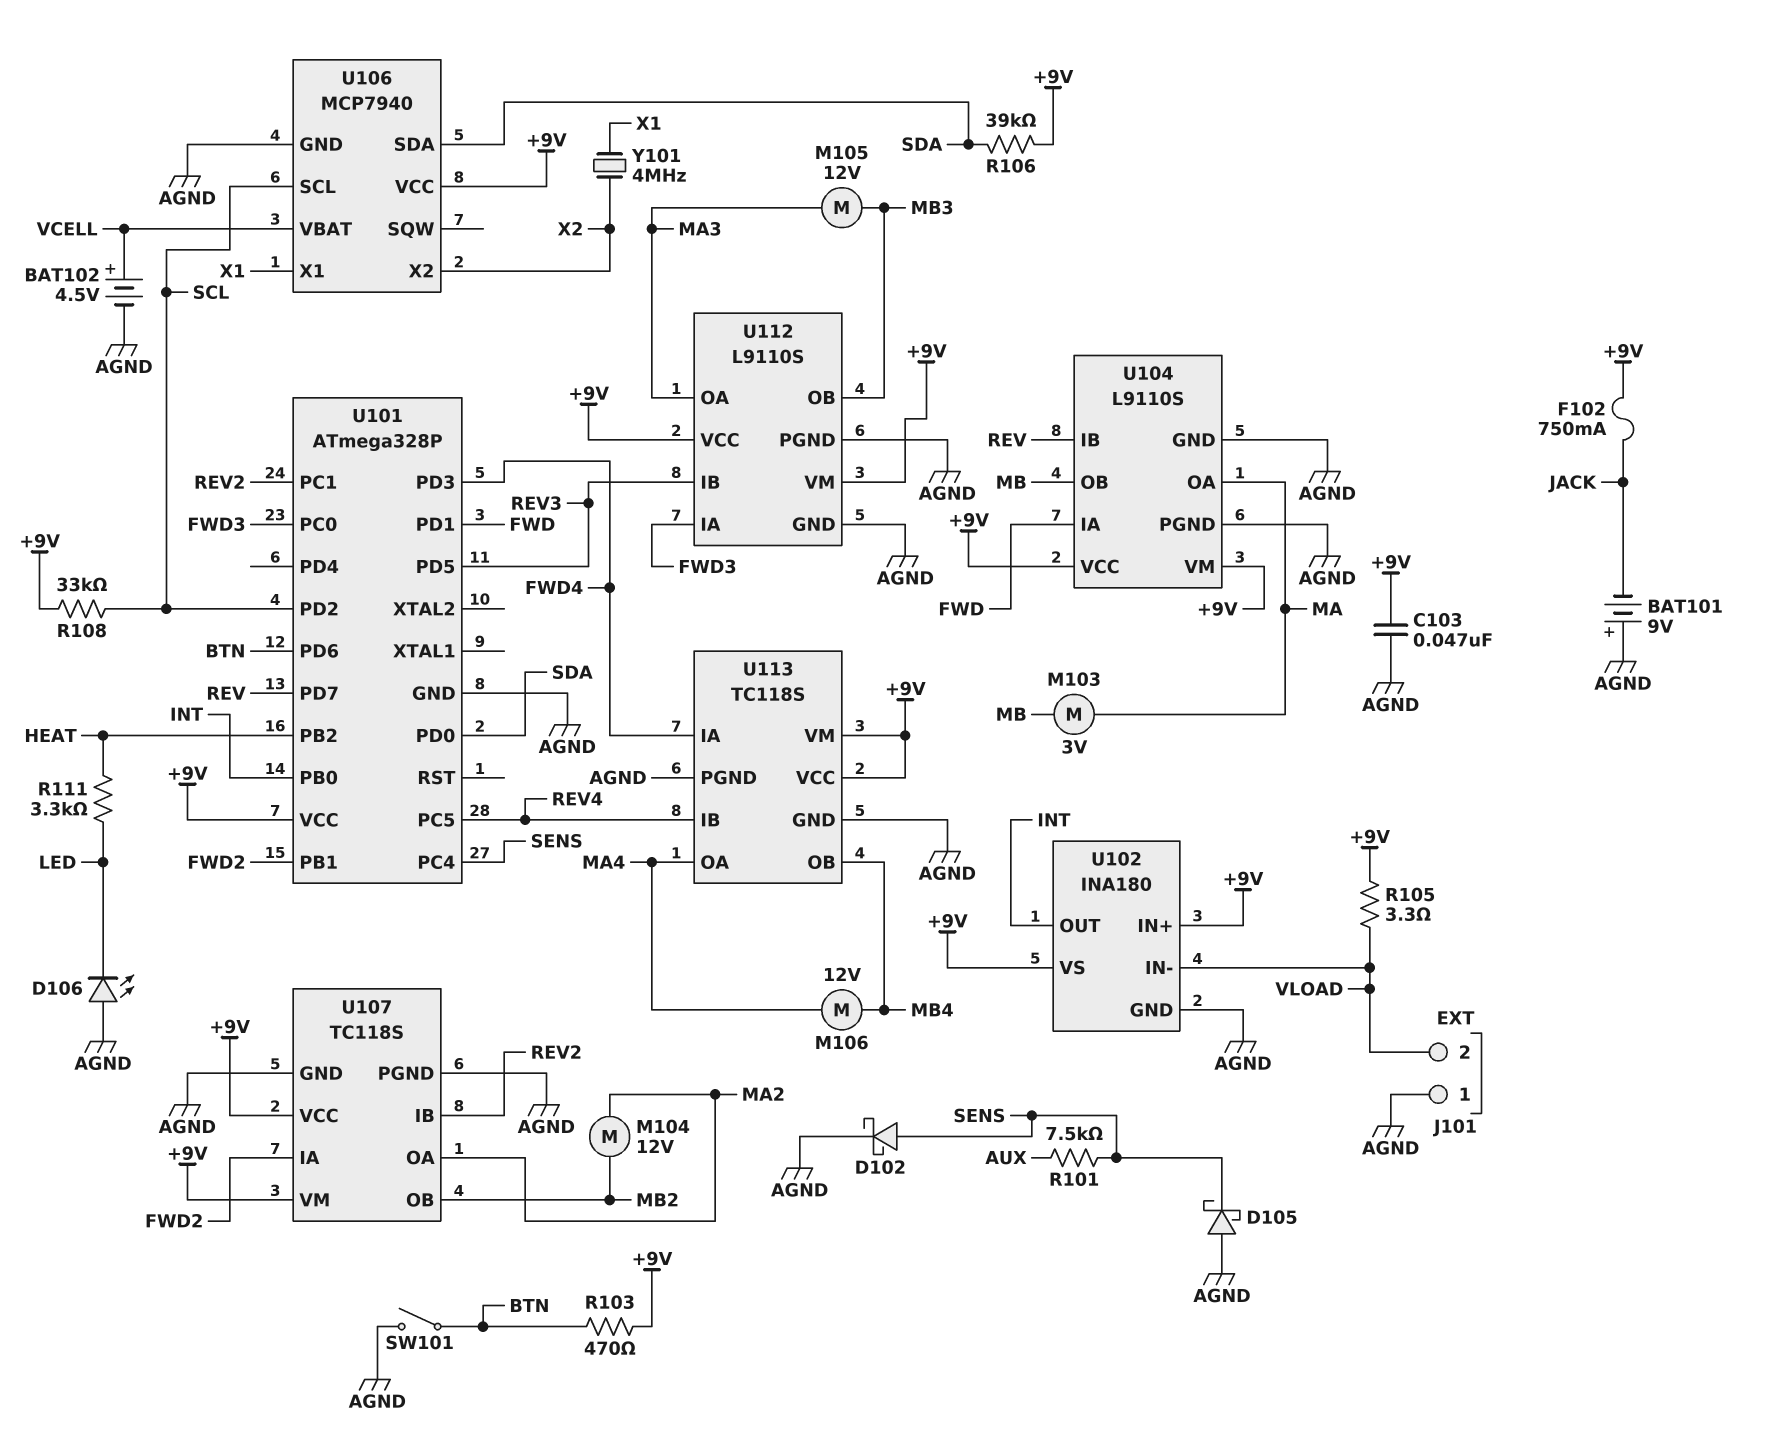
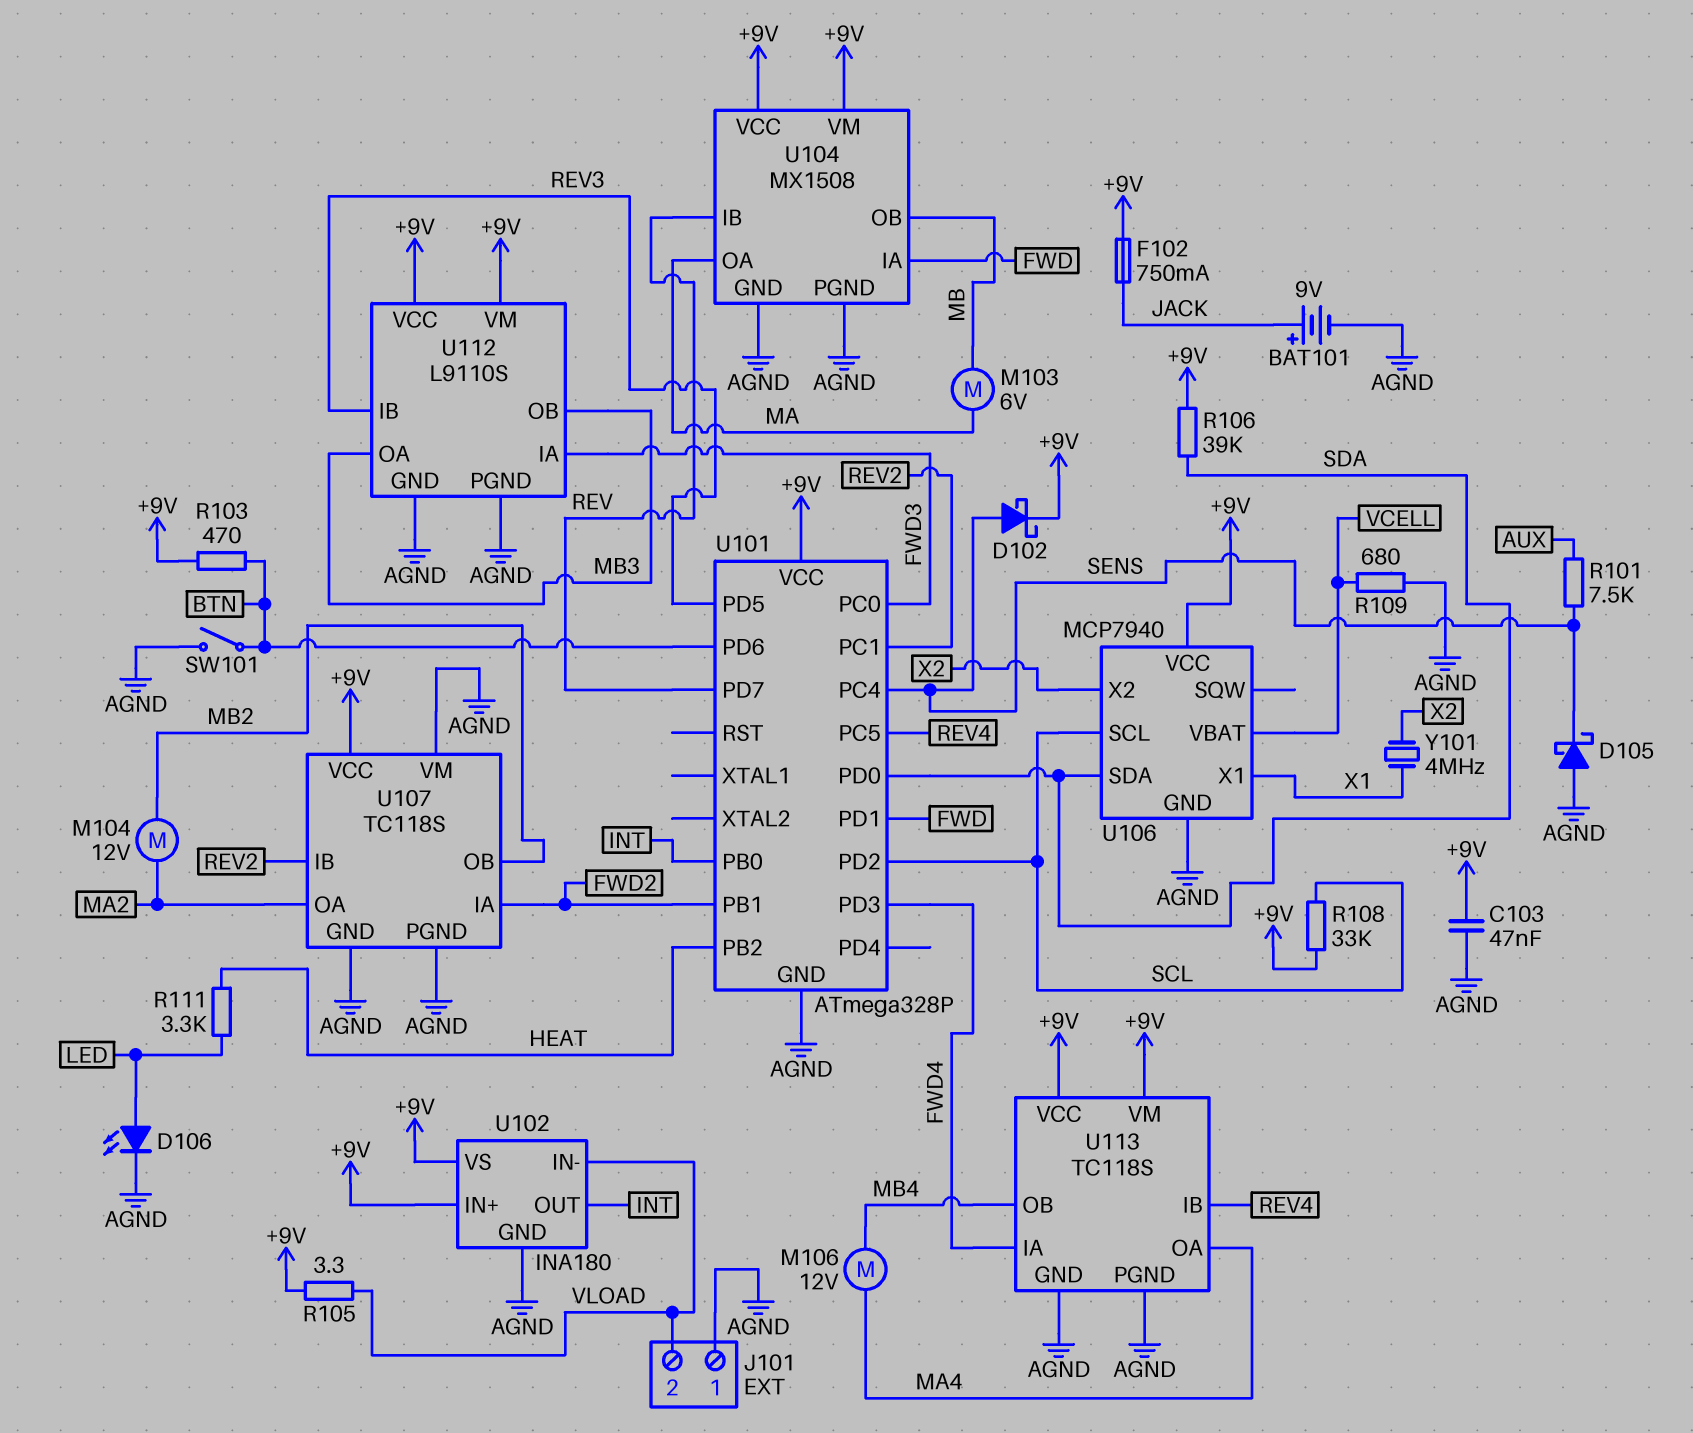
BAT101: 9V (plus AGND, minus JACK) -> 9V (plus JACK, minus AGND)
BAT102: 4.5V (plus VCELL, minus AGND) -> none
D102: schottky (A SENS, K AGND) -> schottky (A SENS, K +9V)
D106: LED (A AGND, K LED) -> LED (A LED, K AGND)
M103: motor 3V (MA, MB) -> motor 6V (MA, MB)
M105: motor 12V (MA3, MB3) -> none
R109: none -> 680 (AGND, VCELL)
U104: L9110S -> MX1508
U107 pin VM: +9V -> AGND
U112 pin OA: MA3 -> MB3

